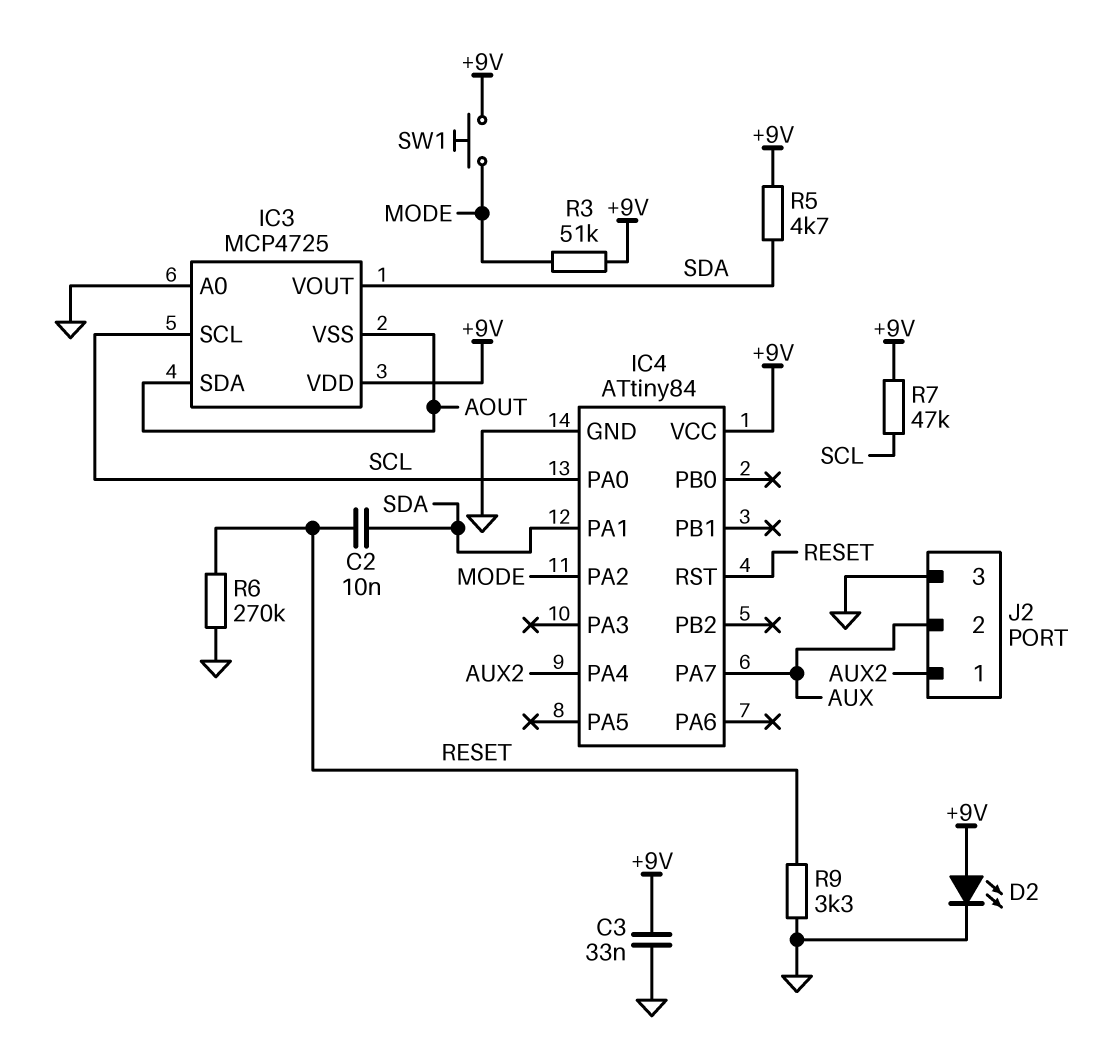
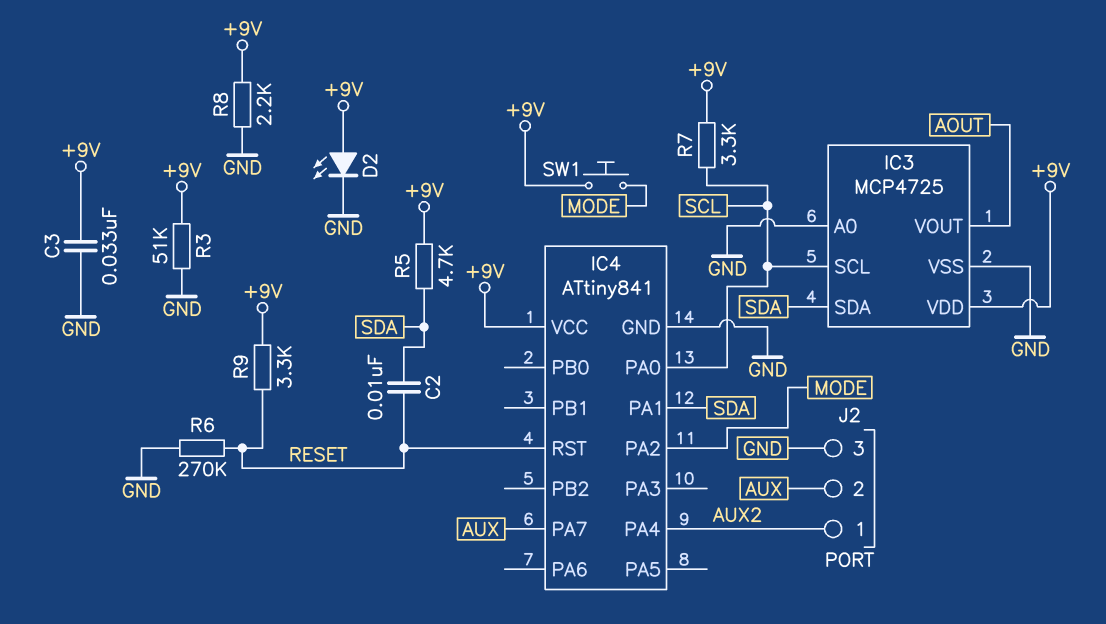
IC3 pin SDA: AOUT -> SDA
IC3 pin VOUT: SDA -> AOUT
IC3 pin VSS: AOUT -> GND
IC4: ATtiny84 -> ATtiny841
R3: 51k (+9V, MODE) -> 51k (+9V, GND)
R7: 47k (+9V, SCL) -> 3.3k (+9V, SCL)
R8: none -> 2.2k (+9V, GND)
R9: 3.3k (GND, RESET) -> 3.3k (+9V, RESET)

